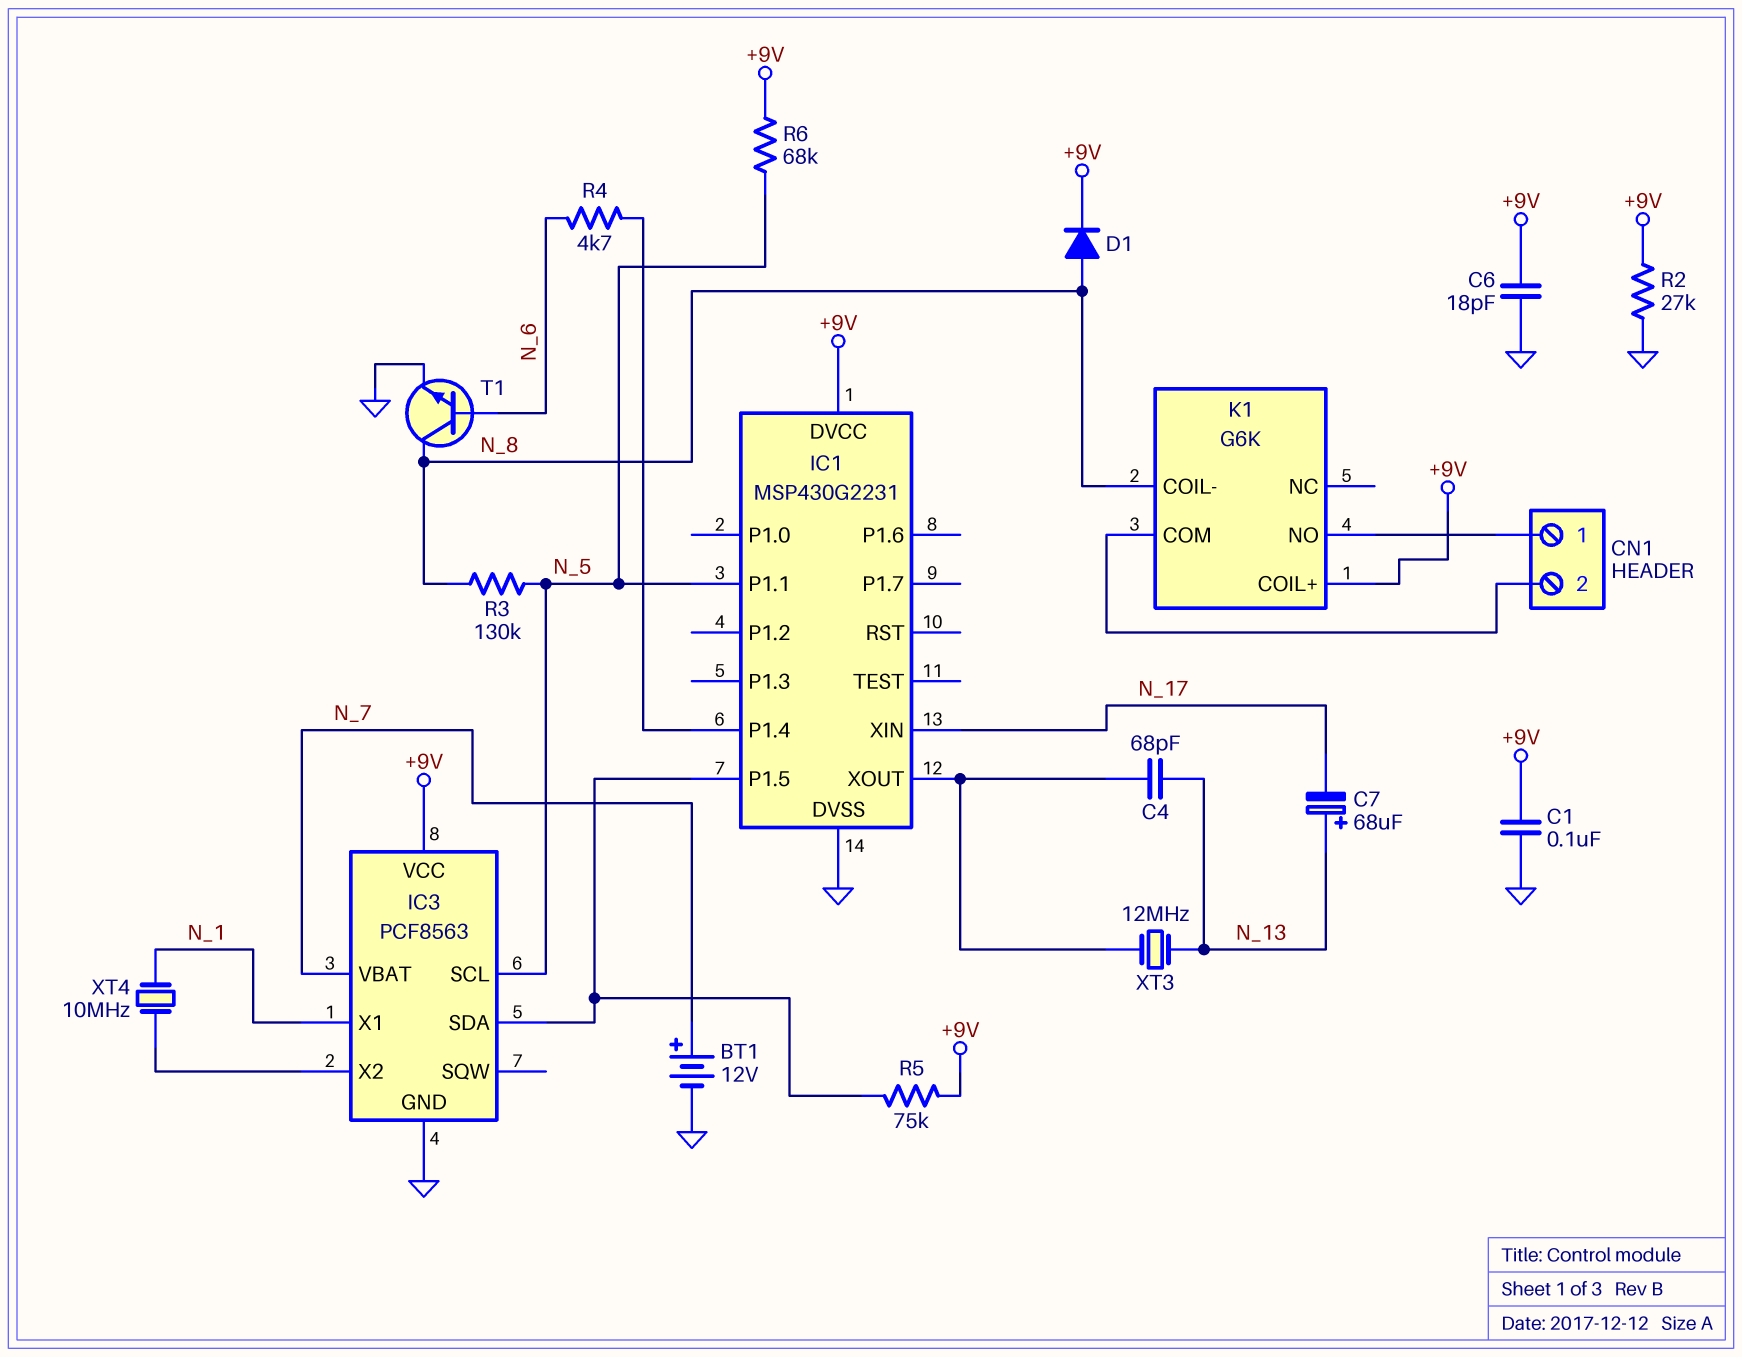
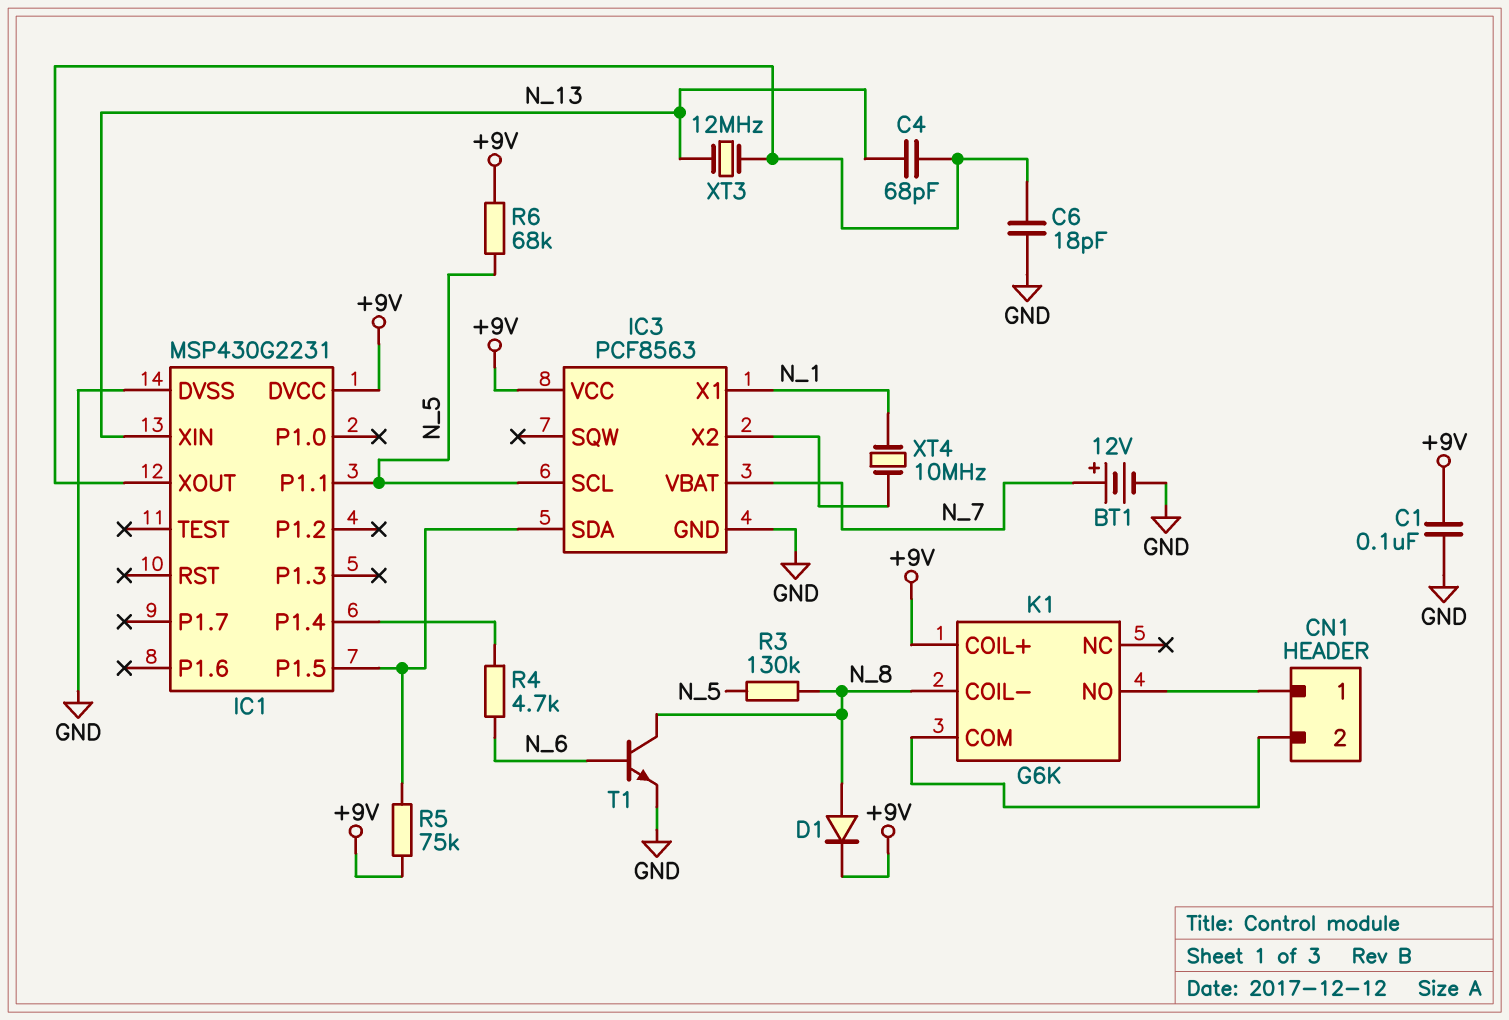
C6: 18pF (+9V, GND) -> 18pF (GND, IC1/XOUT)
C7: 68uF (plus N_13, minus N_17) -> none
IC1 pin XIN: N_17 -> N_13
R2: 27k (+9V, GND) -> none

